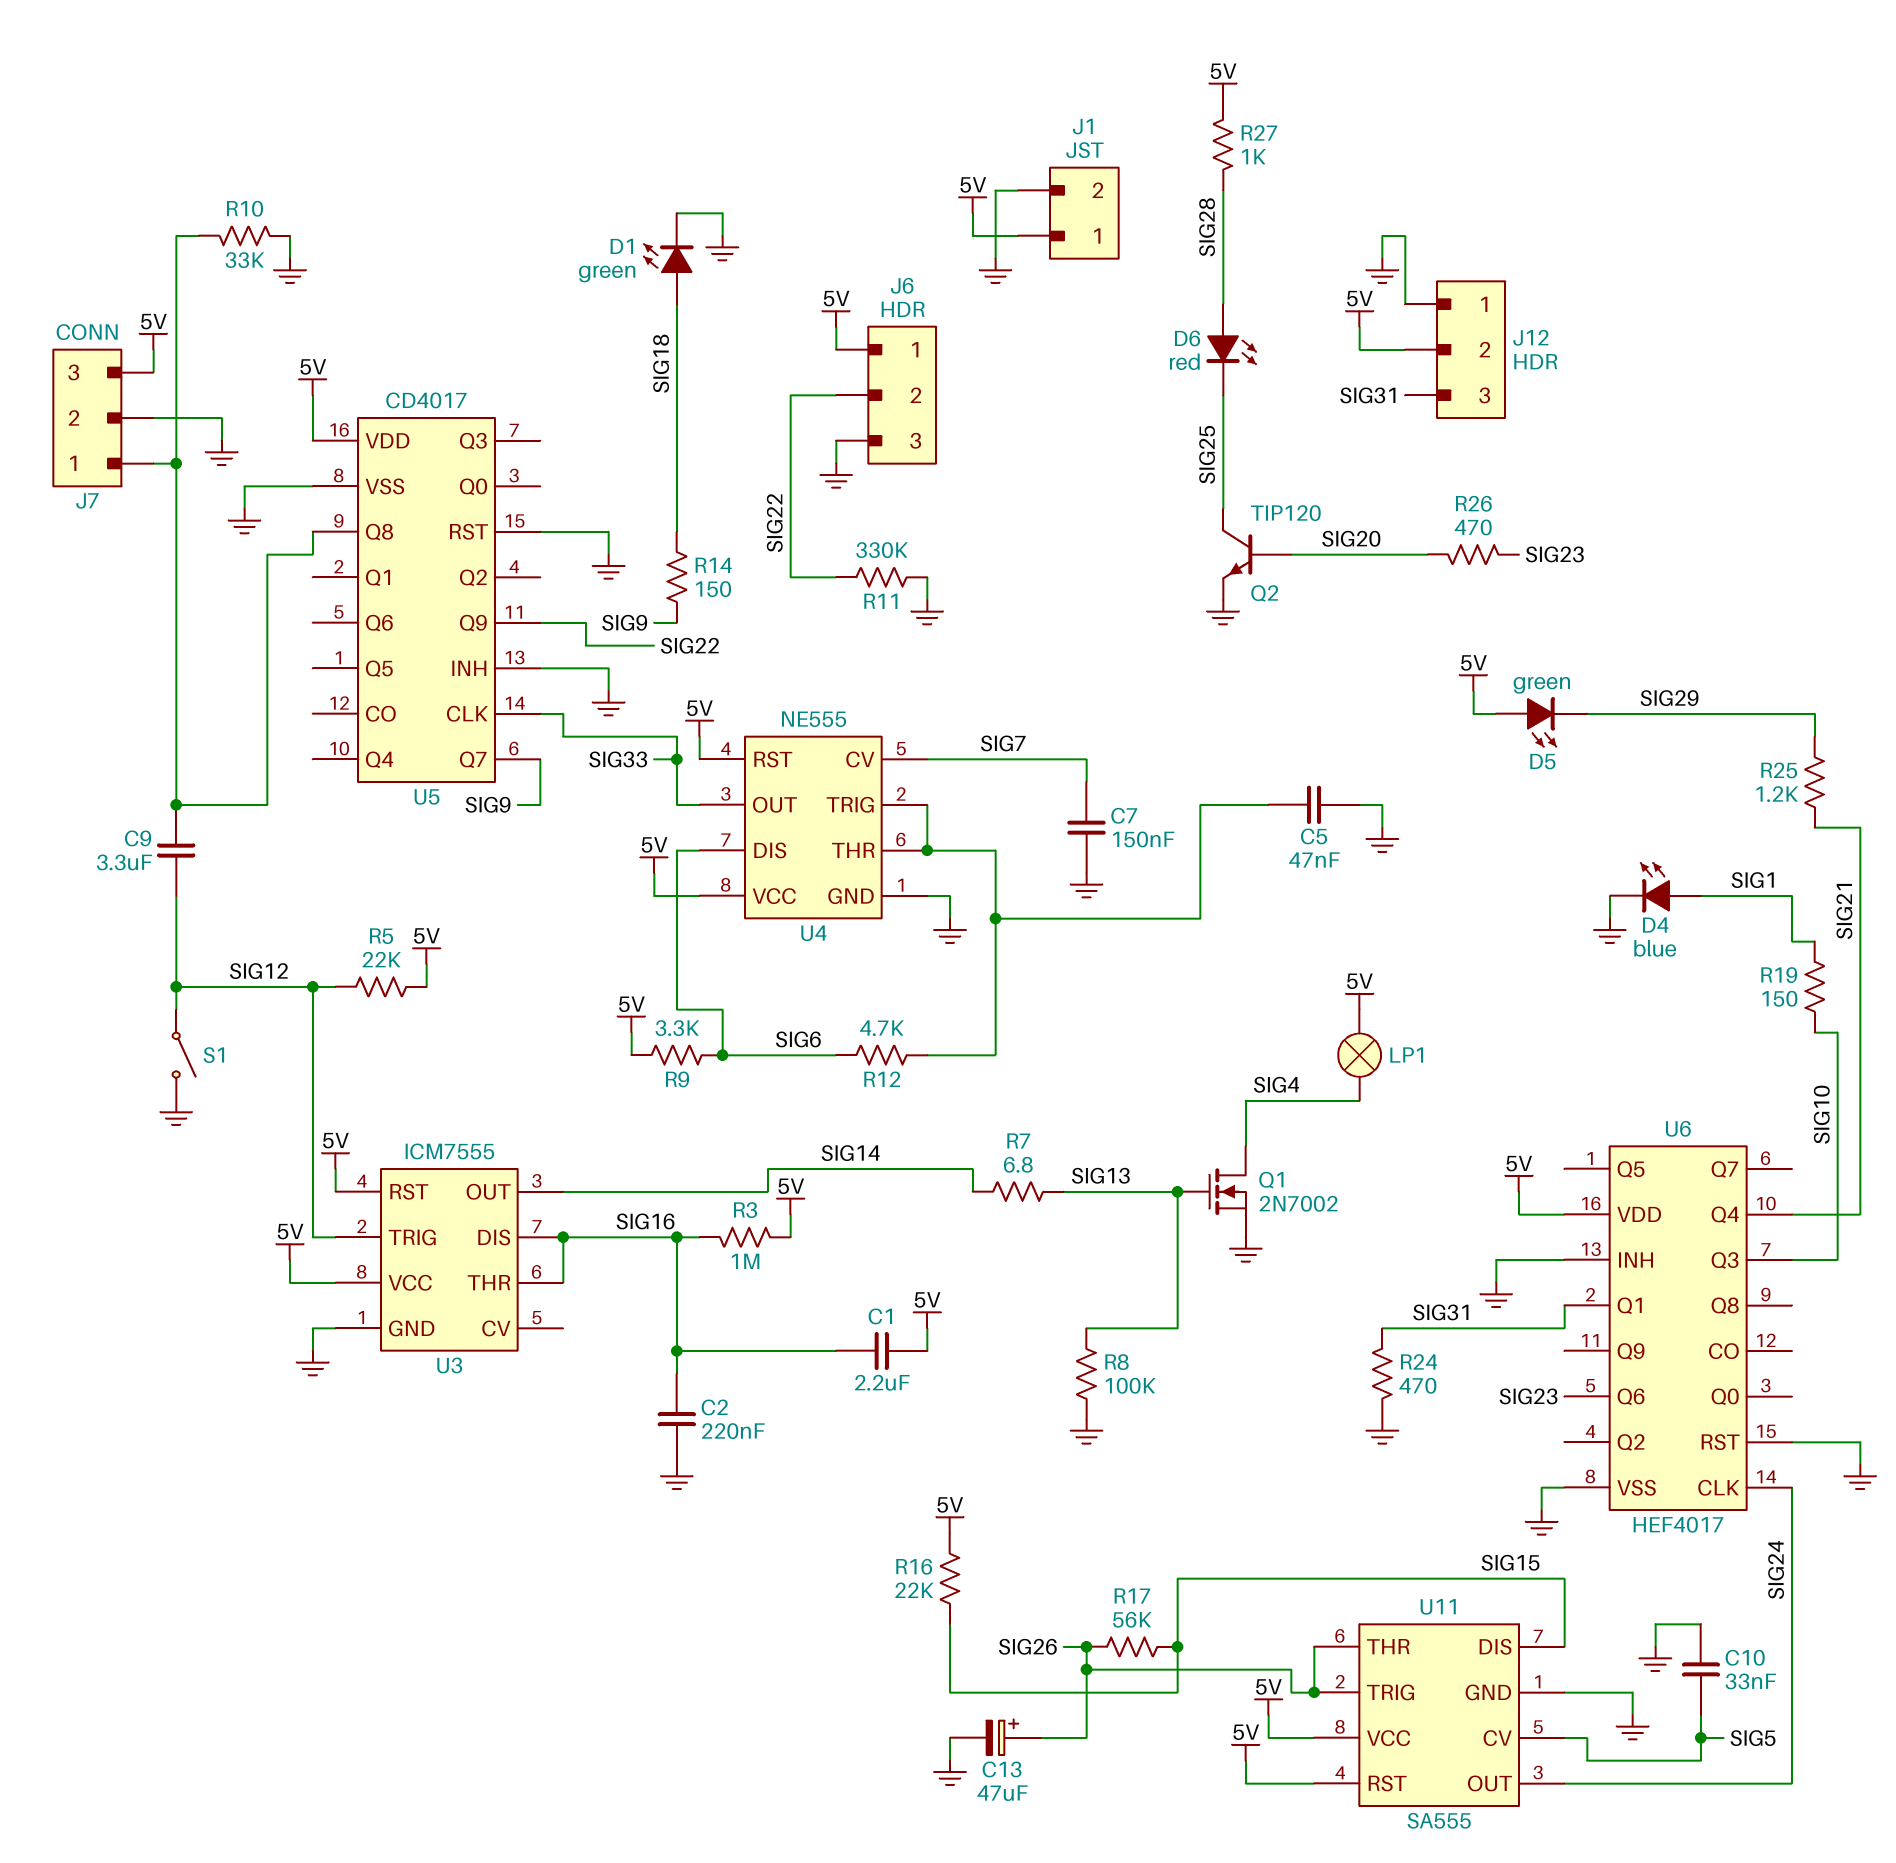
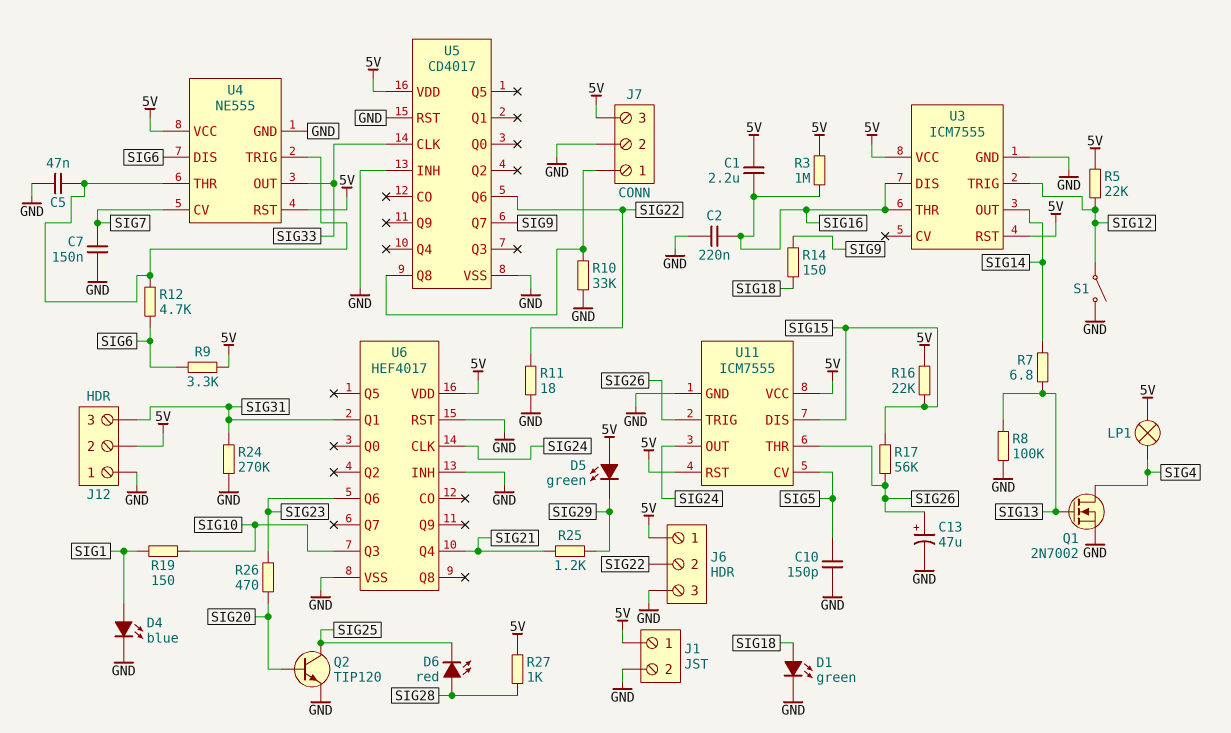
C9: 3.3uF (J7/1, SIG12) -> none
C10: 33nF (GND, SIG5) -> 150pF (GND, SIG5)
R11: 330k (GND, SIG22) -> 18 (GND, SIG22)
R24: 470 (GND, SIG31) -> 270k (GND, SIG31)
U5 pin Q6: none -> SIG22
U5 pin Q9: SIG22 -> none
U11: SA555 -> ICM7555

